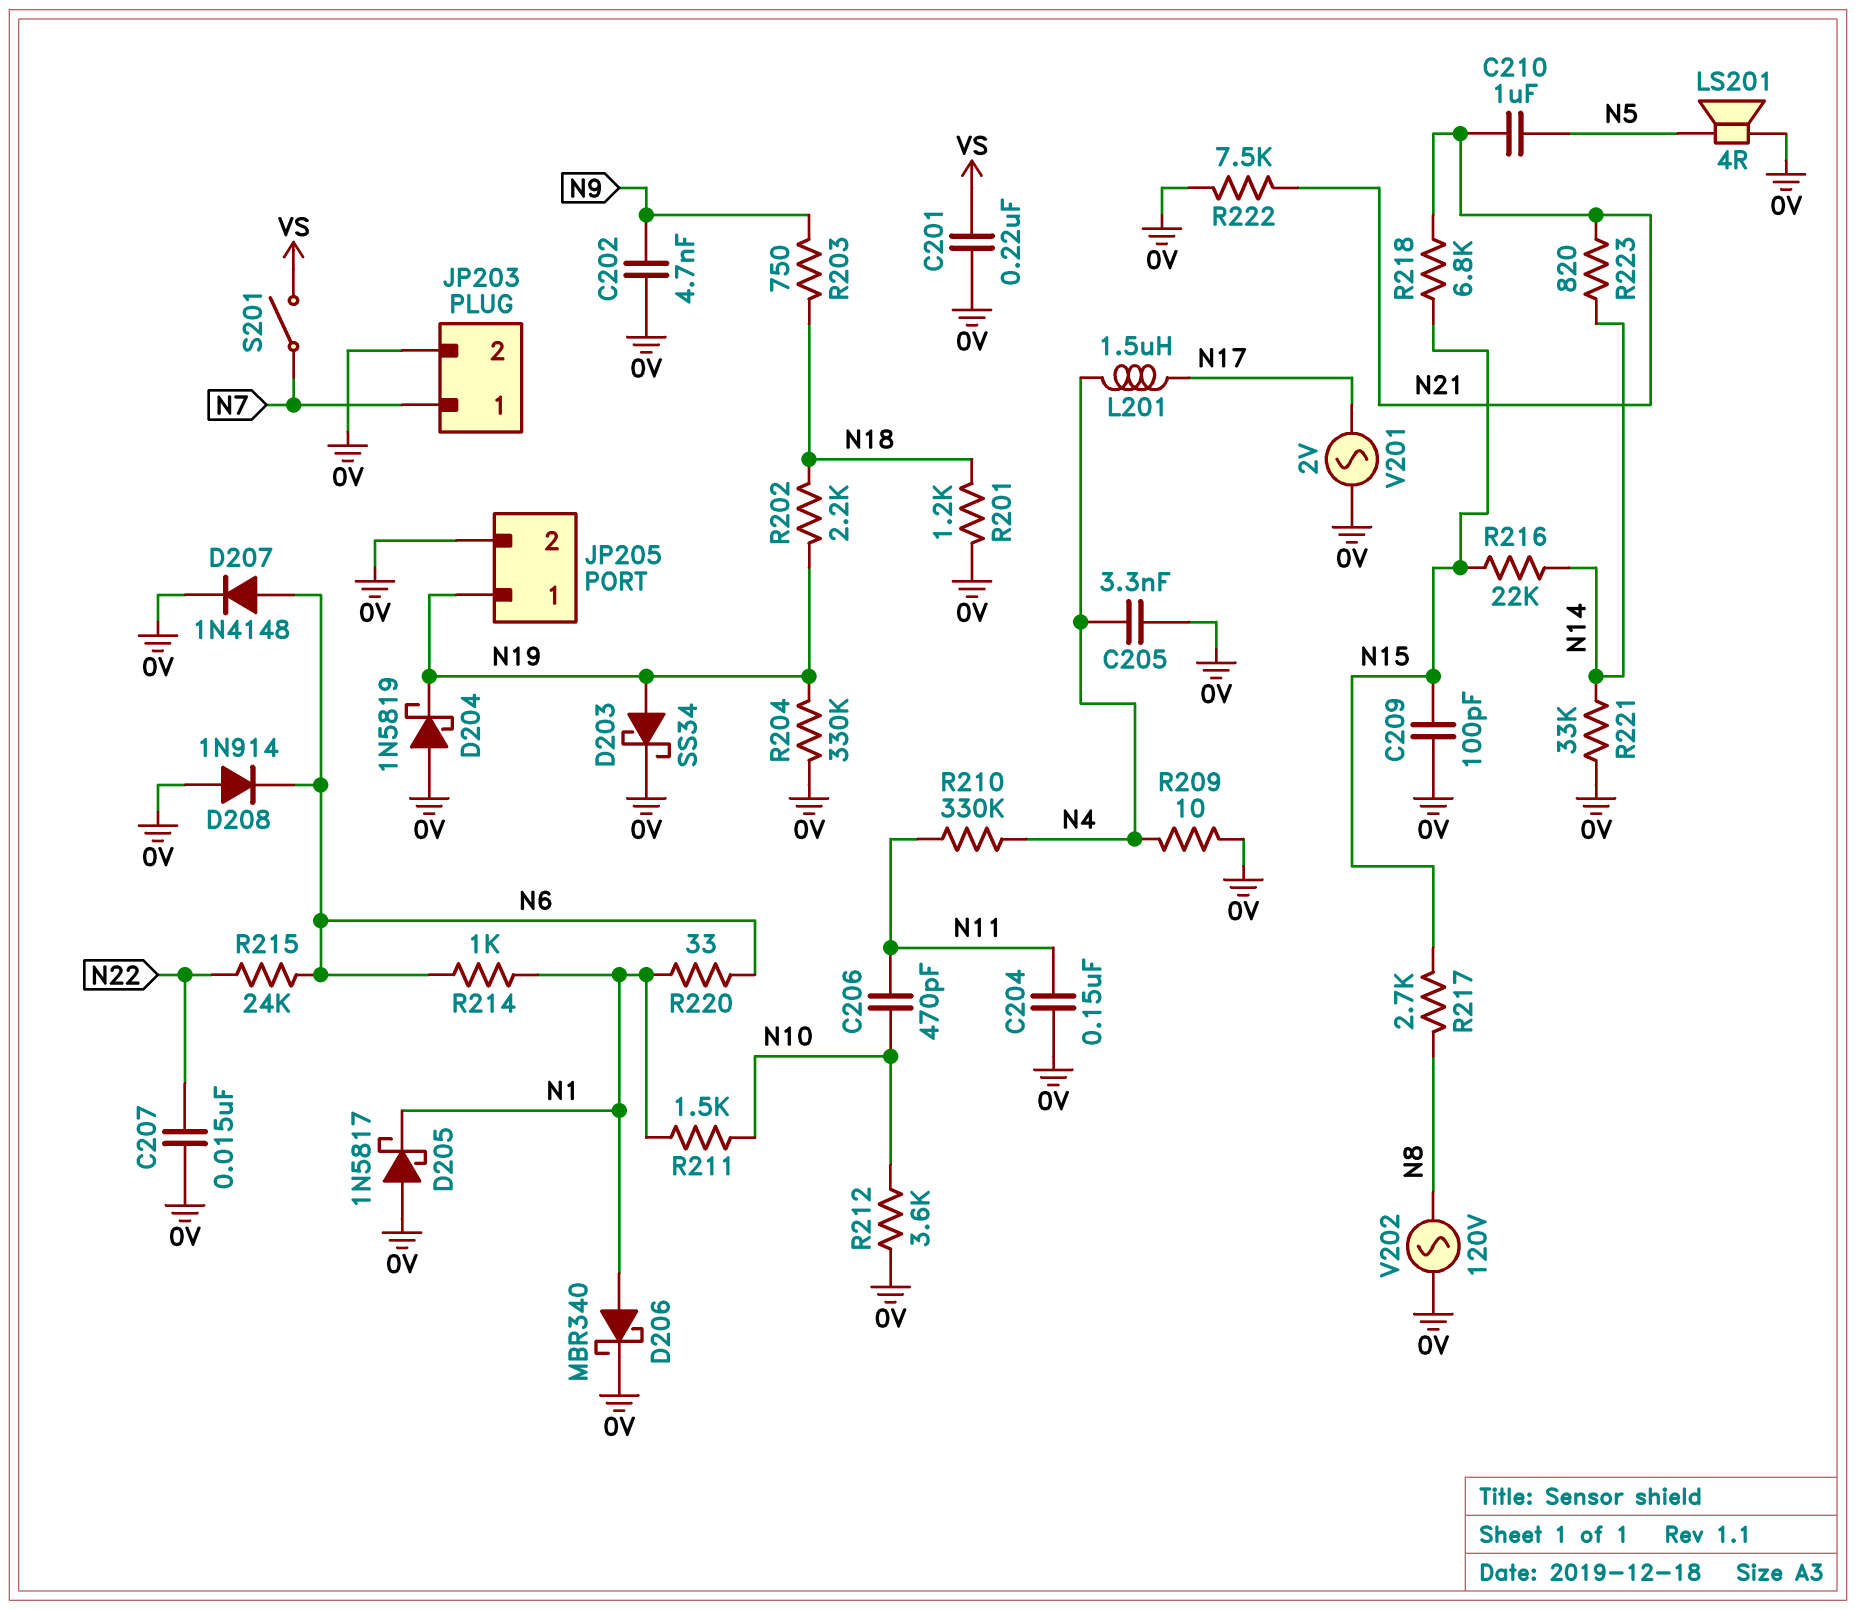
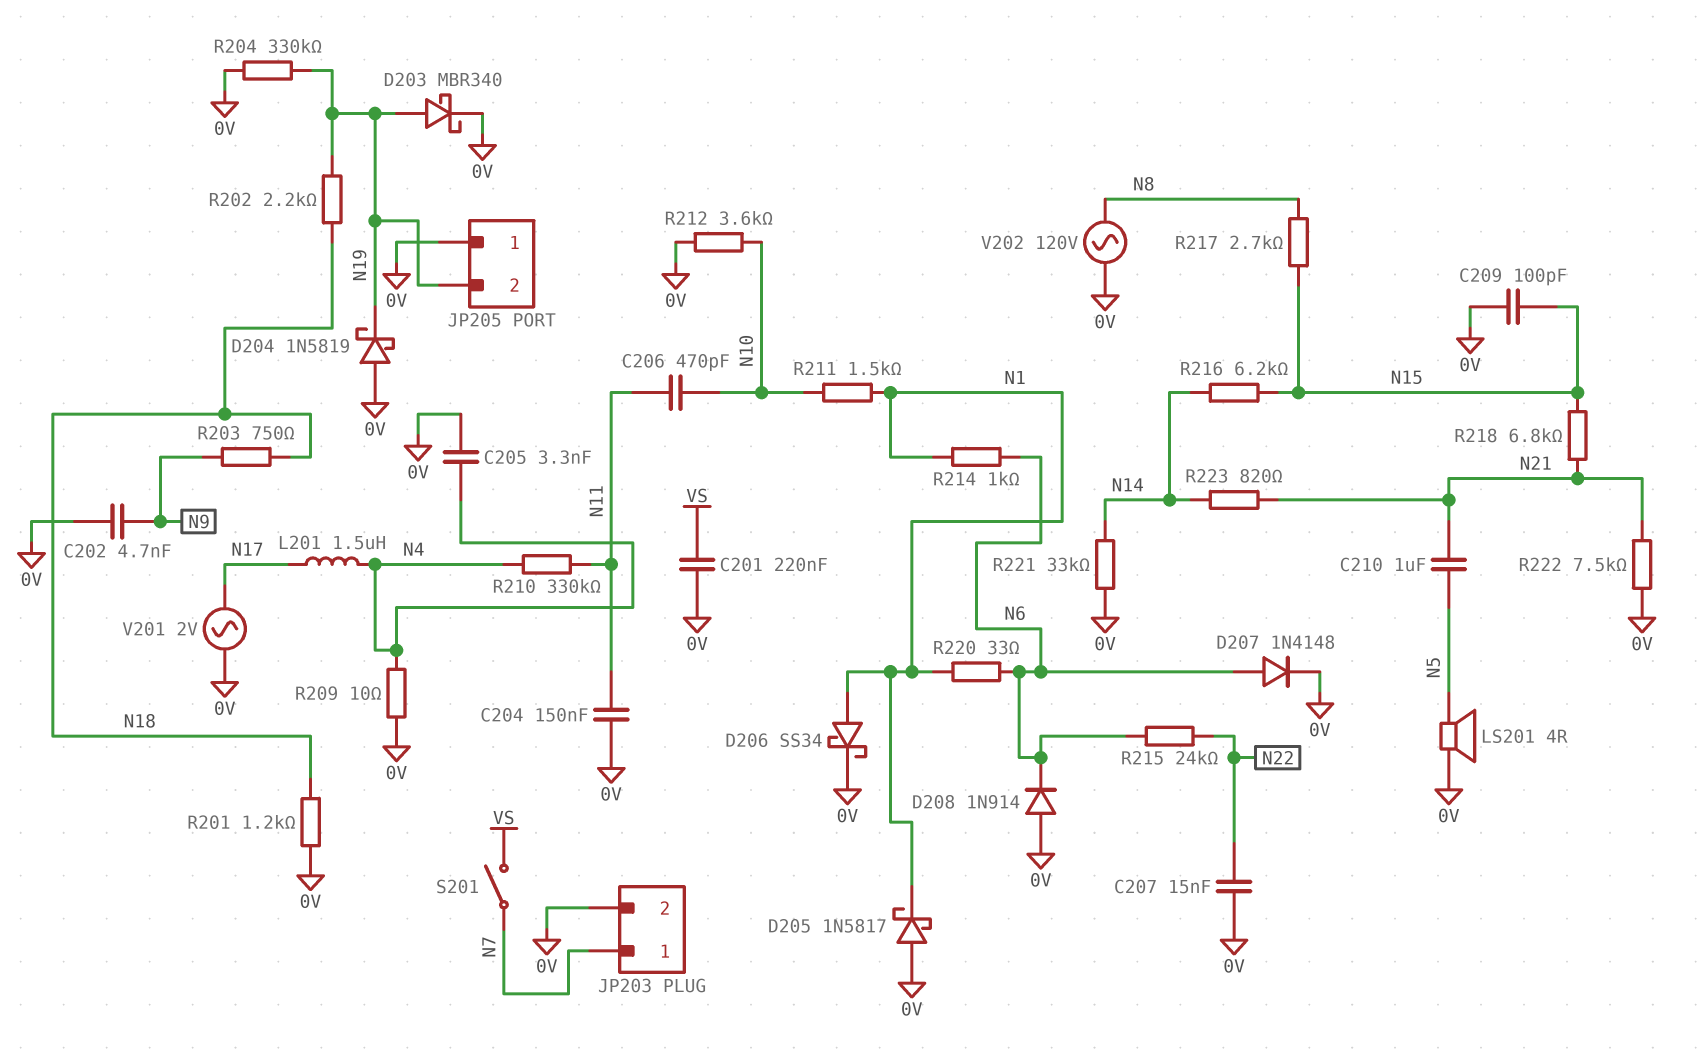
D203: schottky SS34 (A N19, K 0V) -> schottky MBR340 (A N19, K 0V)
D206: schottky MBR340 (A N1, K 0V) -> schottky SS34 (A N1, K 0V)
JP205 pin 1: N19 -> 0V
JP205 pin 2: 0V -> N19
R216: 22k (N14, N15) -> 6.2k (N14, N15)

